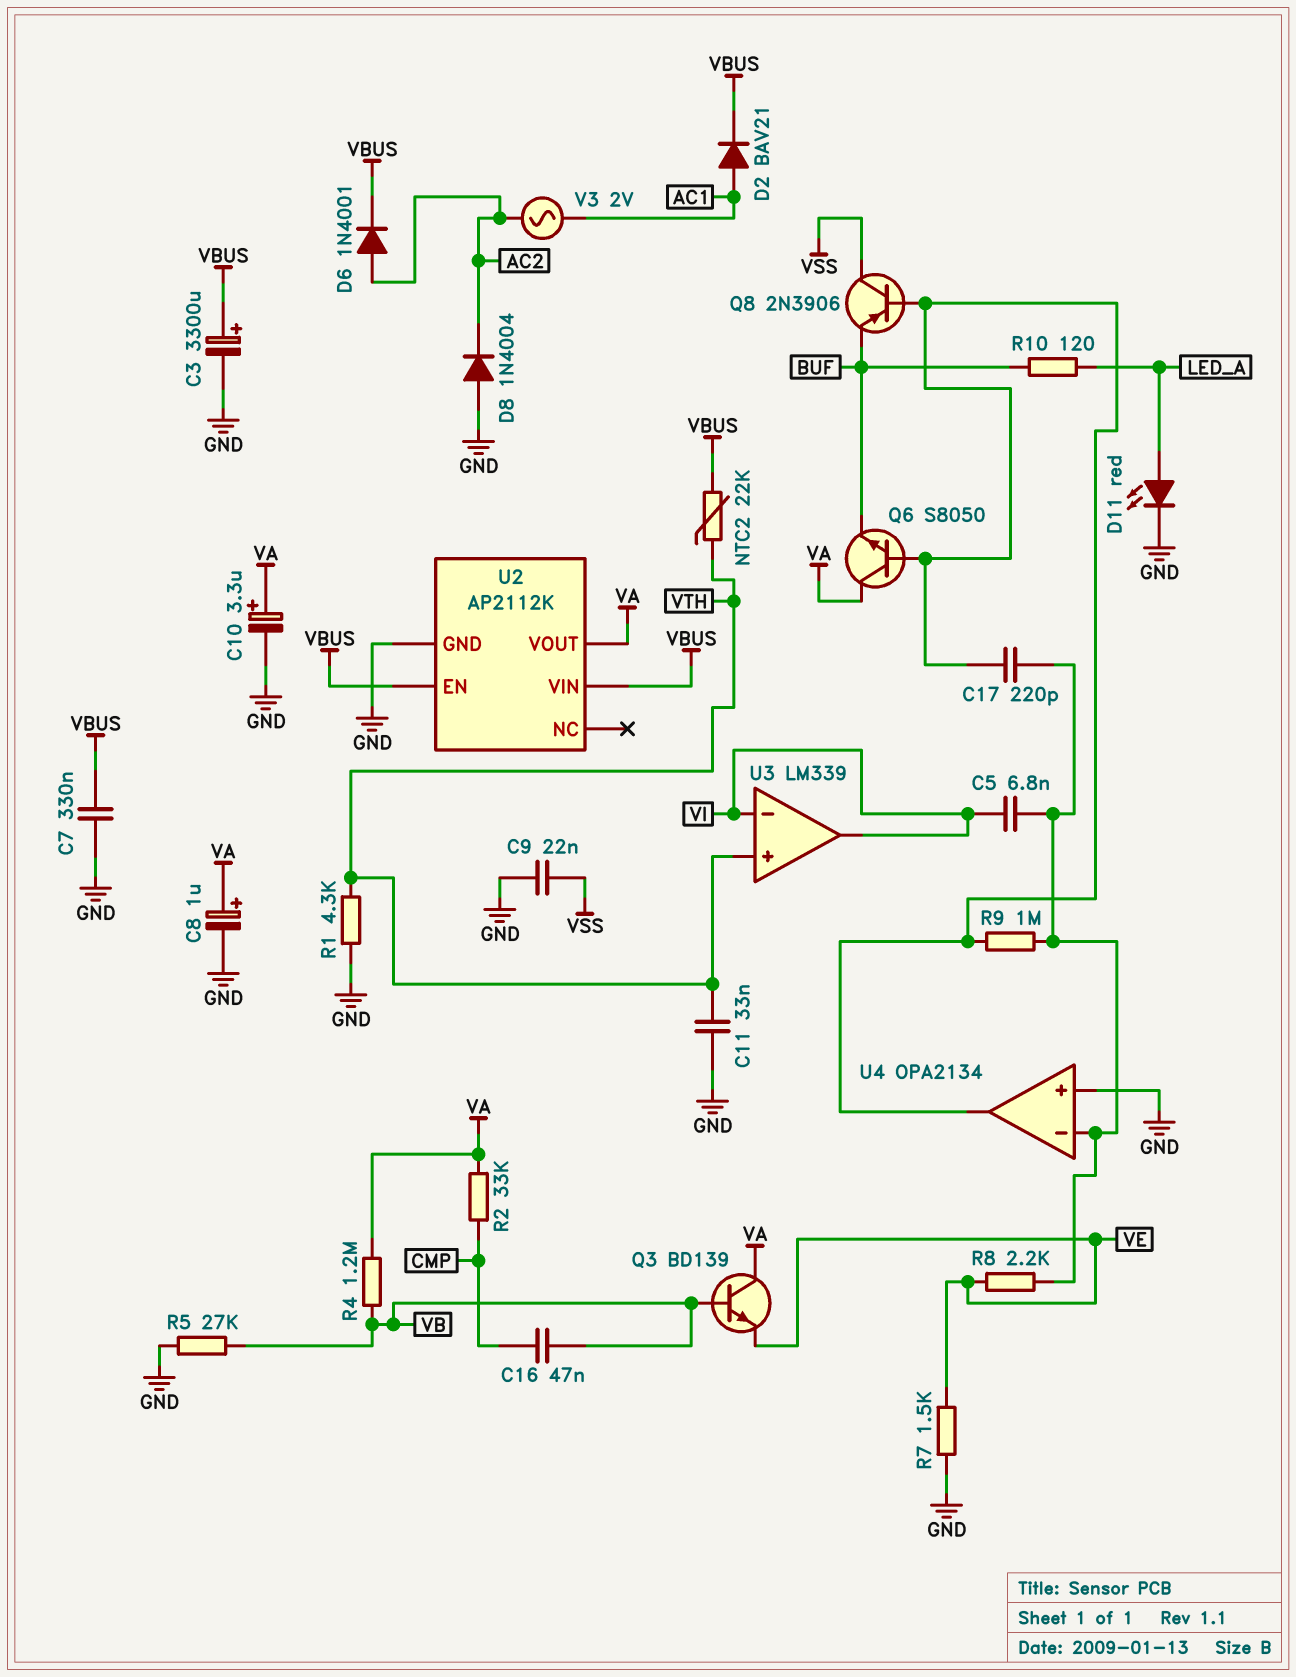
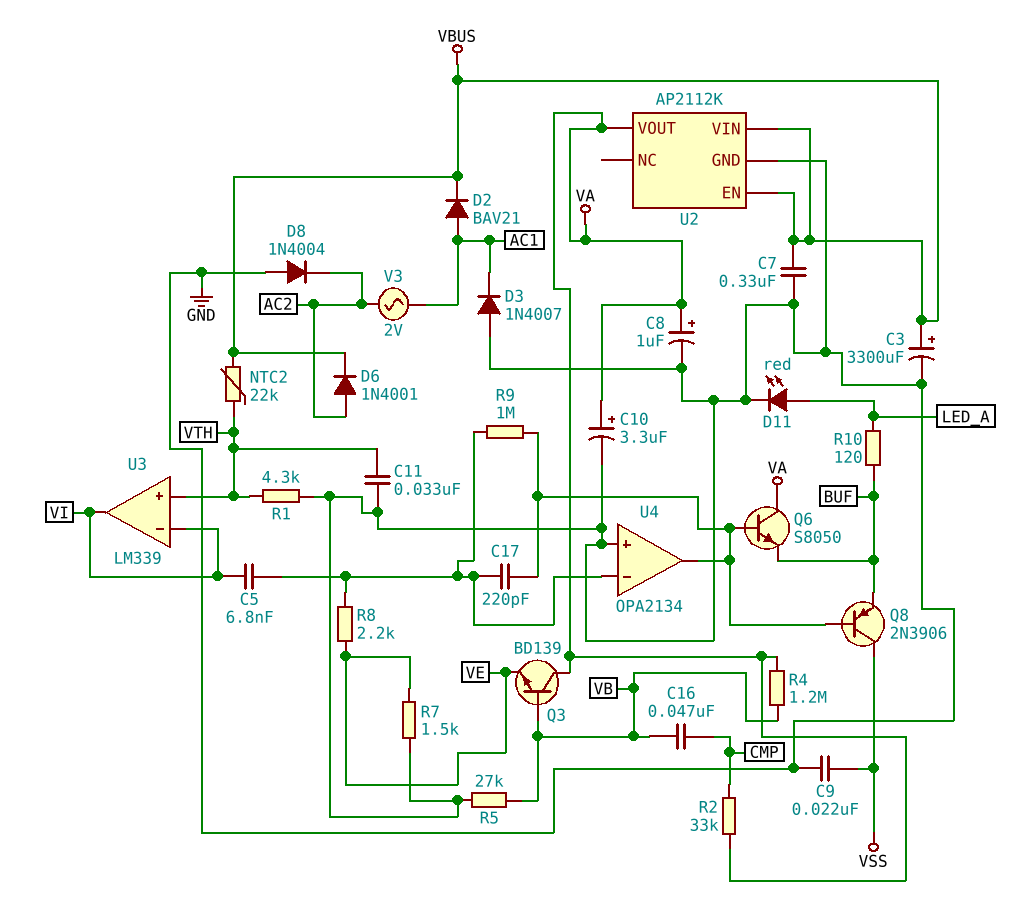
D3: none -> diode 1N4007 (A GND, K AC1)

